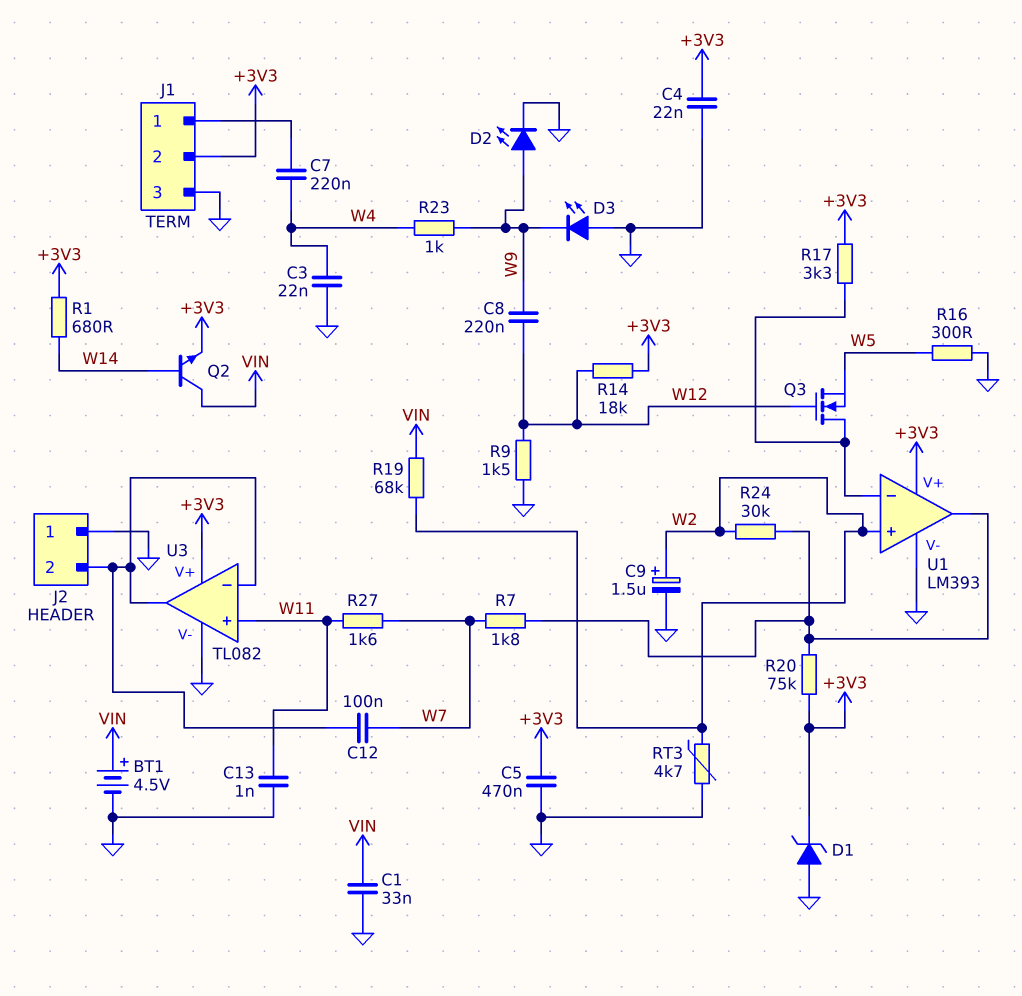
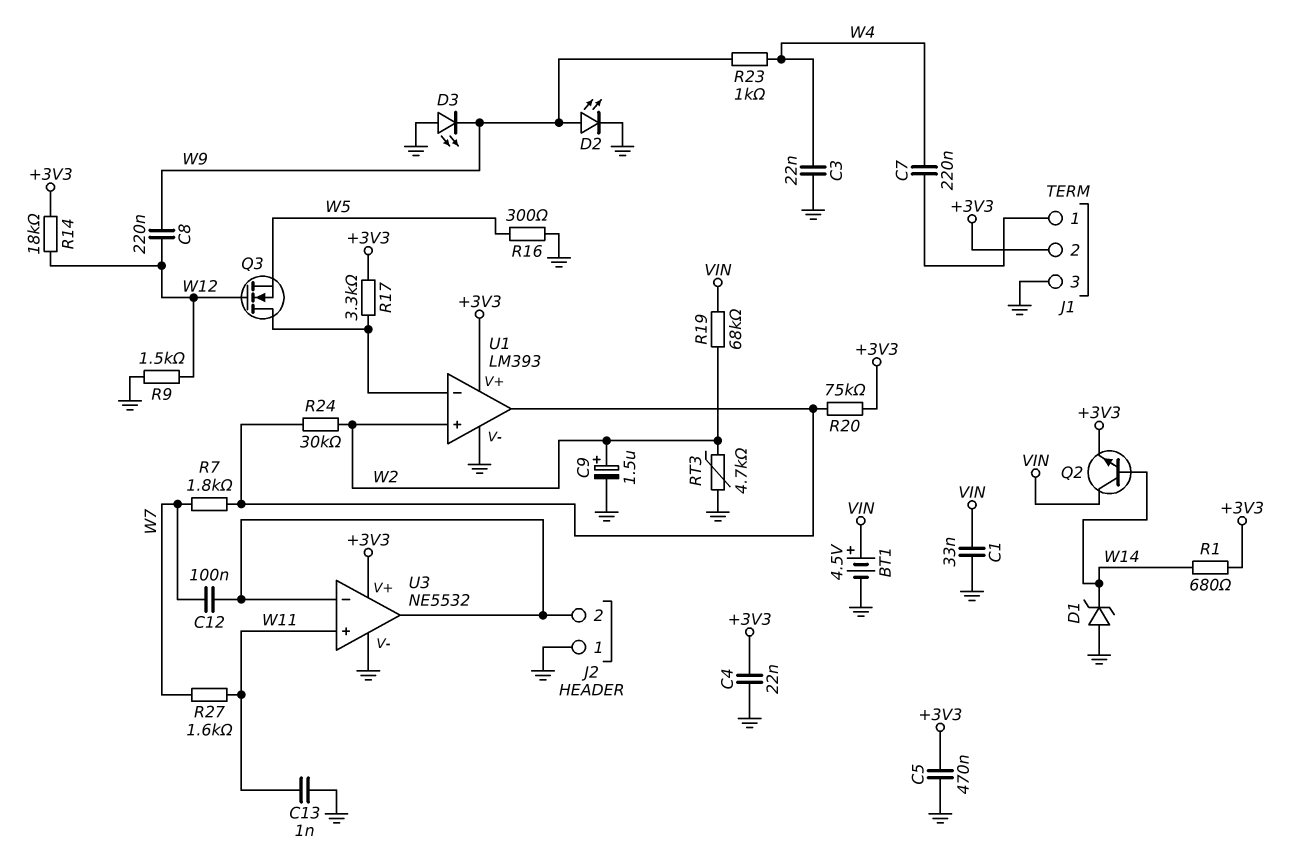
D1: zener (A GND, K +3V3) -> zener (A GND, K W14)
U3: TL082 -> NE5532

